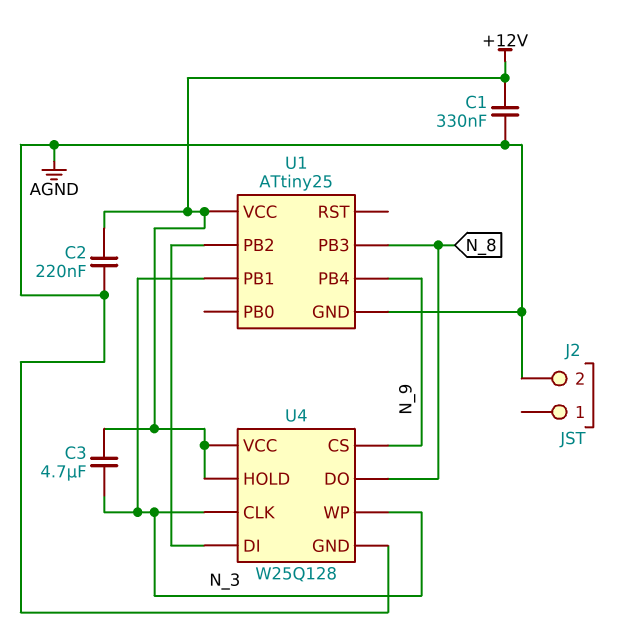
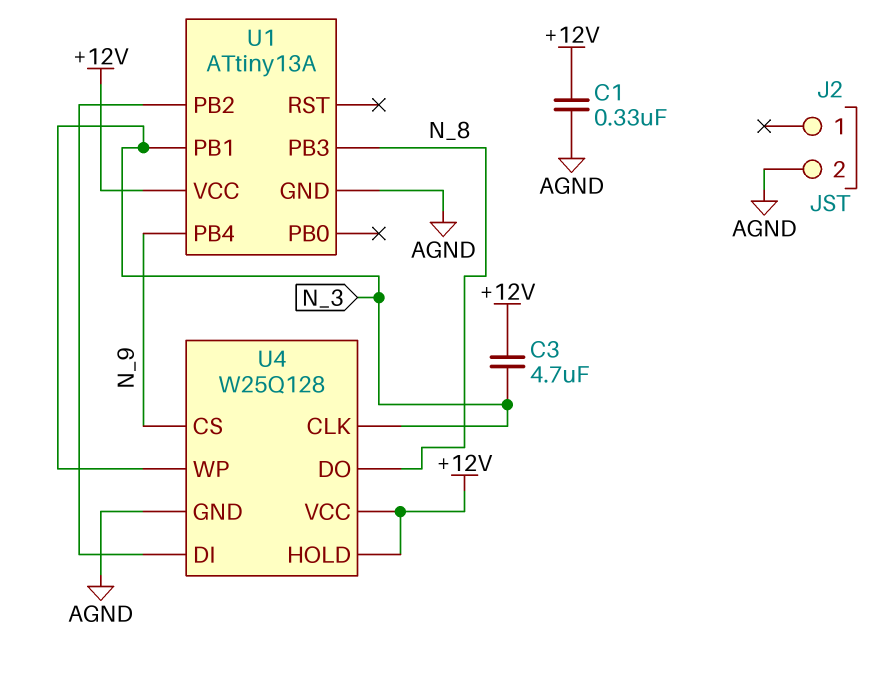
C2: 220nF (+12V, AGND) -> none
U1: ATtiny25 -> ATtiny13A

